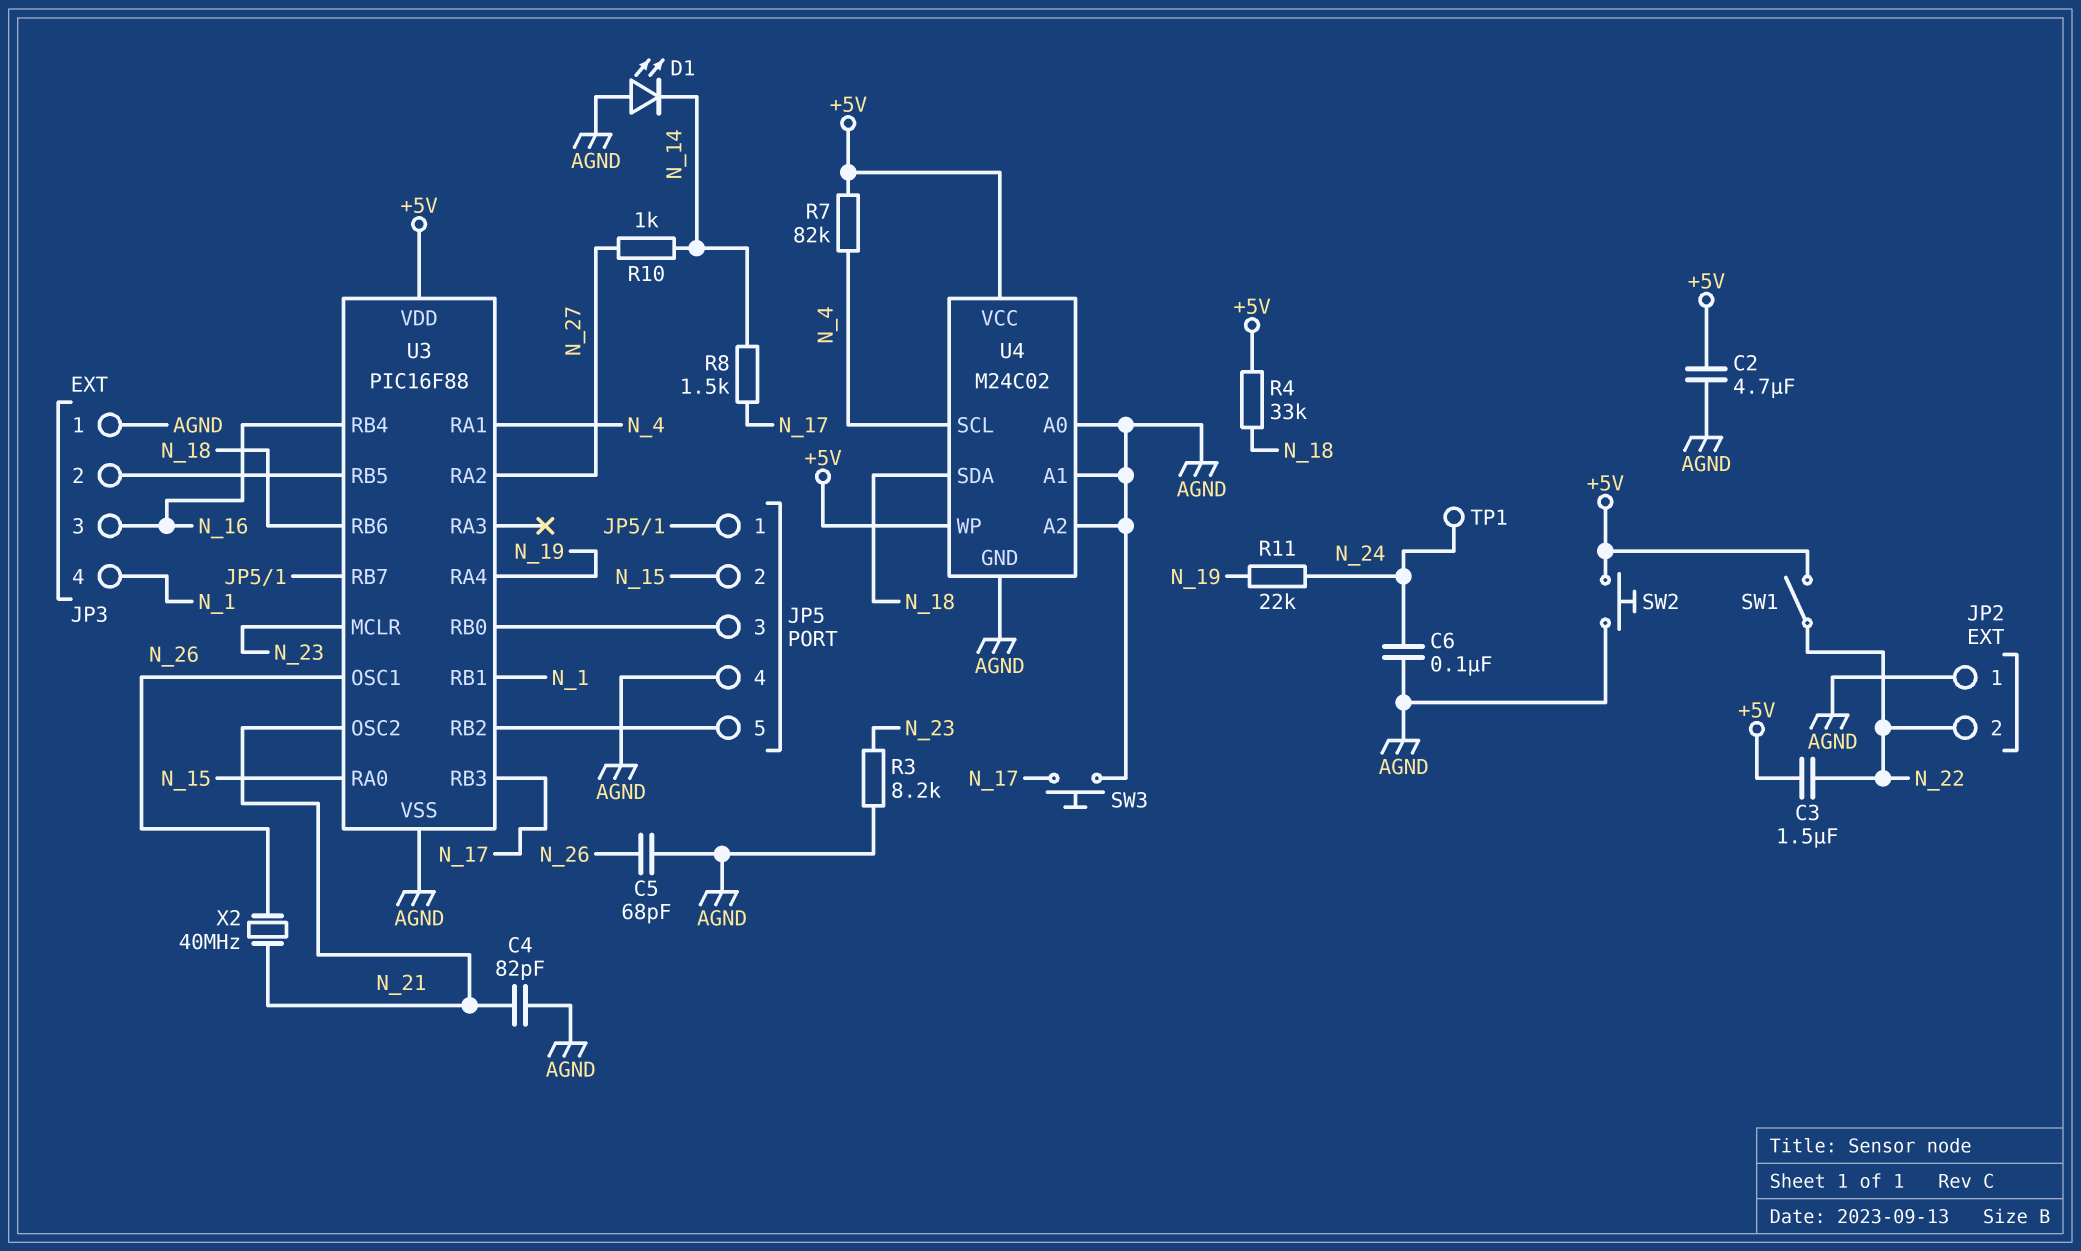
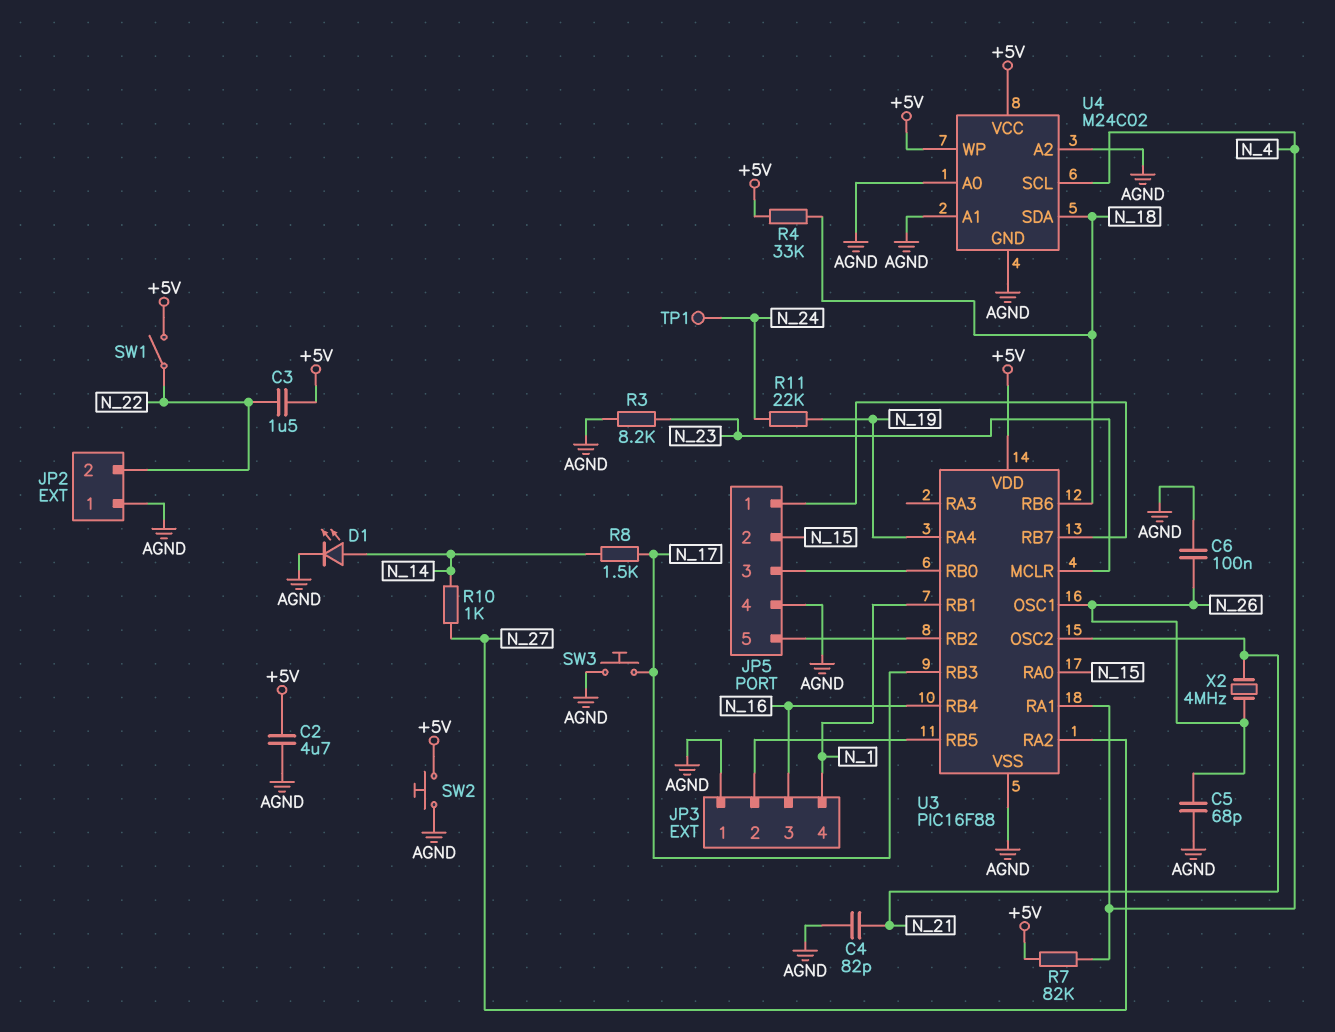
C6: 100nF (AGND, N_24) -> 100nF (AGND, N_26)
D1: LED (A AGND, K N_14) -> LED (A N_14, K AGND)
X2: 40MHz (N_21, N_26) -> 4MHz (N_21, N_26)

